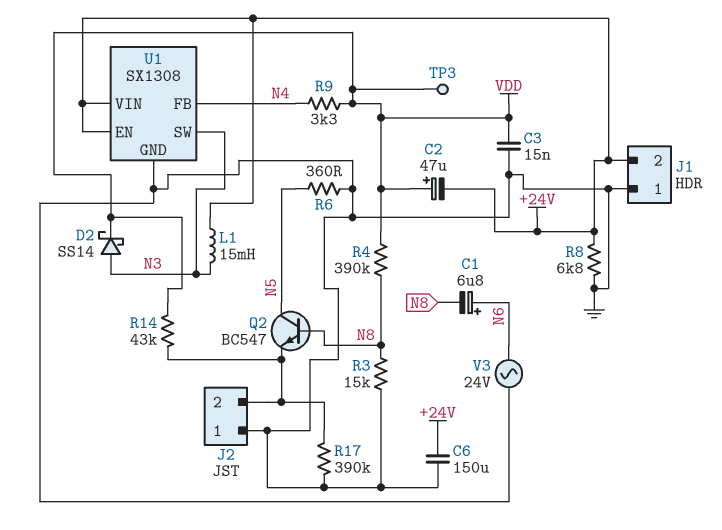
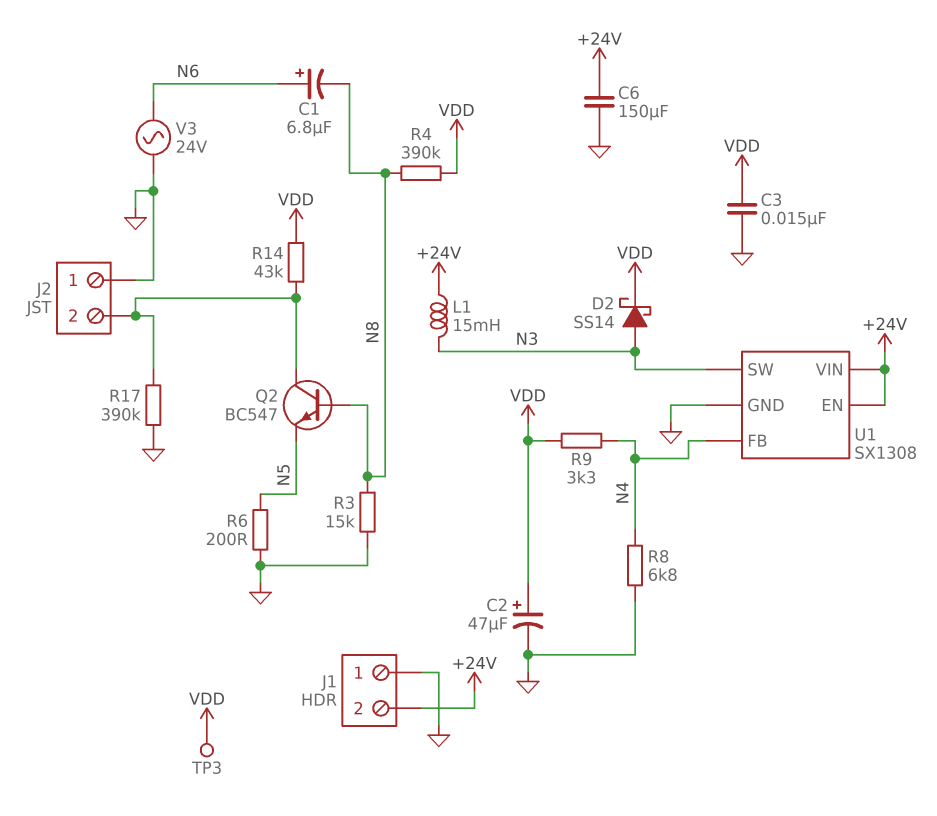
C2: 47uF (plus VDD, minus +24V) -> 47uF (plus VDD, minus GND)
Q2: NPN BC547 (B N8, C N5, E J2/2) -> NPN BC547 (B N8, C J2/2, E N5)
R6: 360 (GND, N5) -> 200 (GND, N5)
R8: 6.8k (+24V, GND) -> 6.8k (GND, N4)

